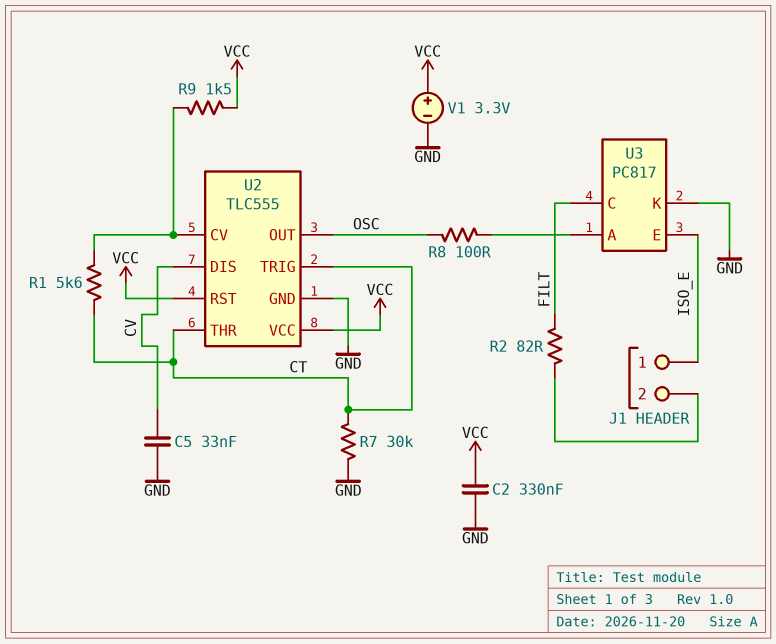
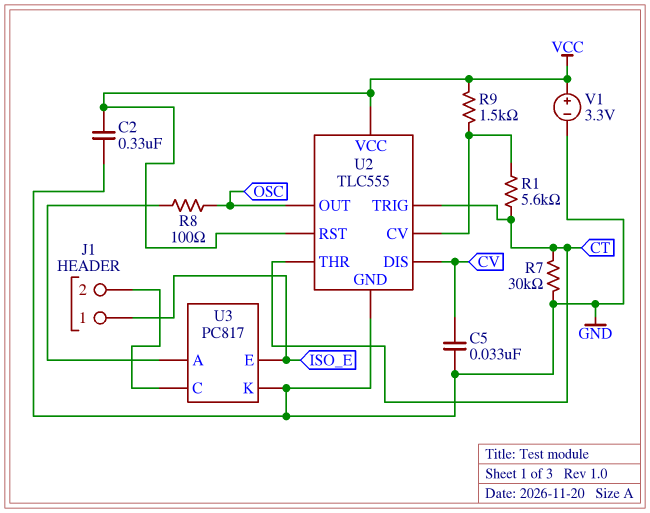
R2: 82 (FILT, J1/2) -> none
U3 pin C: FILT -> J1/2

